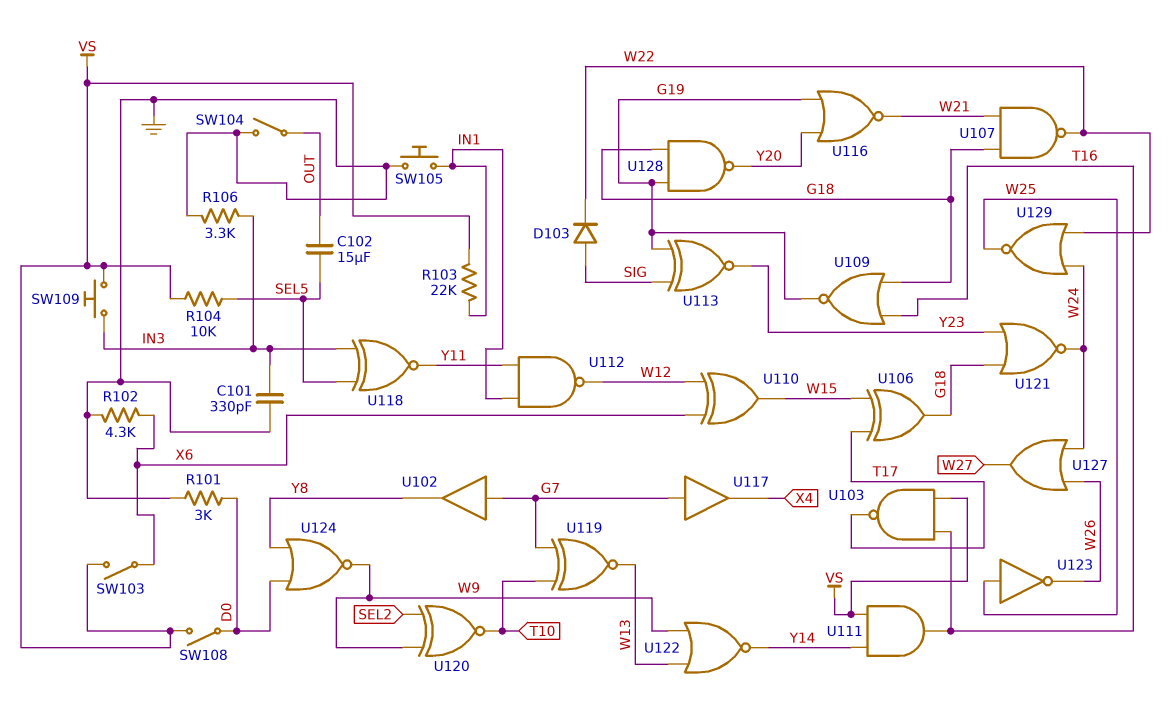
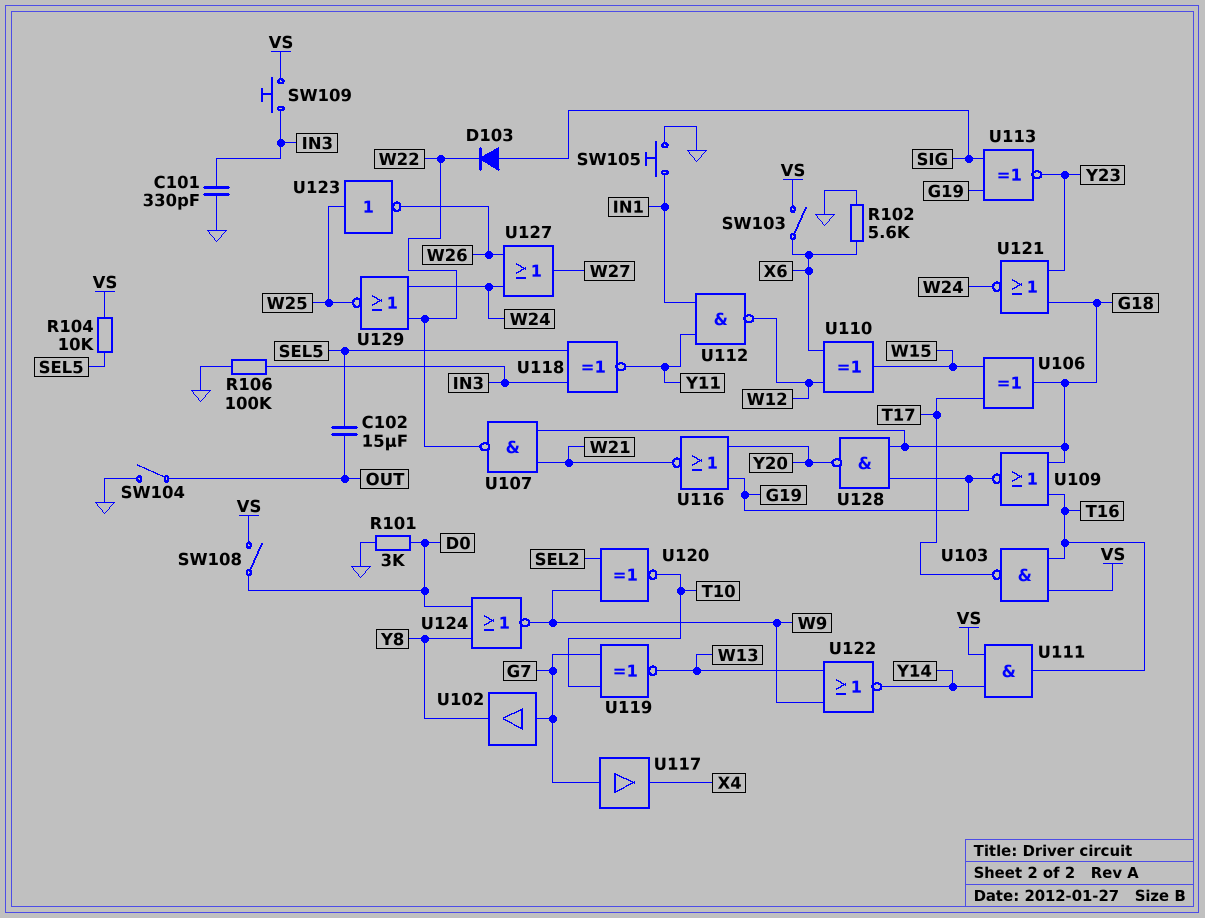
R102: 4.3k (GND, X6) -> 5.6k (GND, X6)
R103: 22k (IN1, VS) -> none
R106: 3.3k (GND, IN3) -> 100k (GND, IN3)

